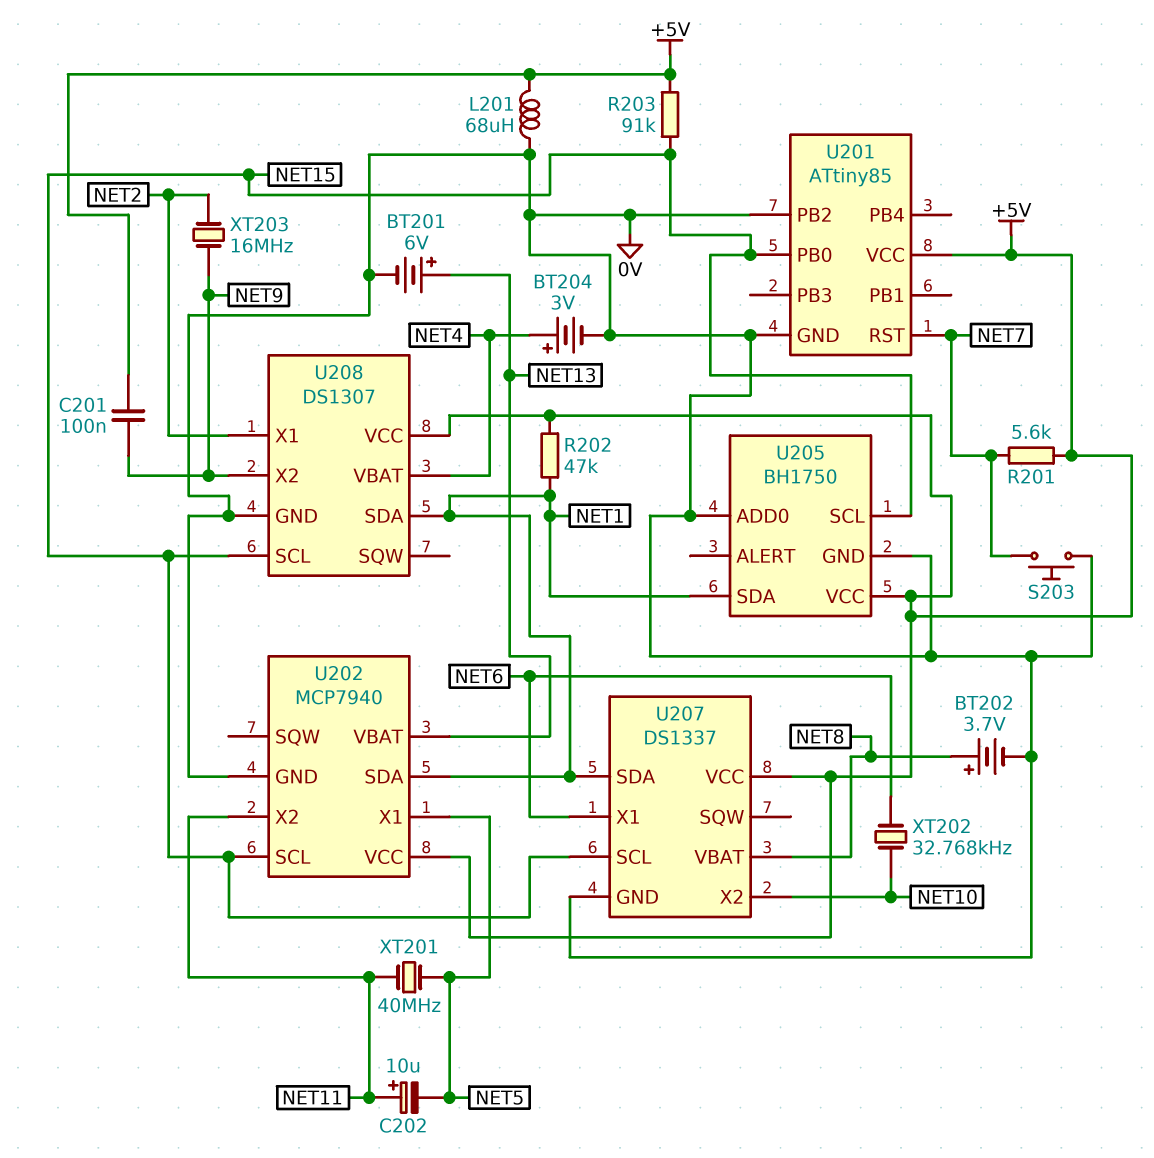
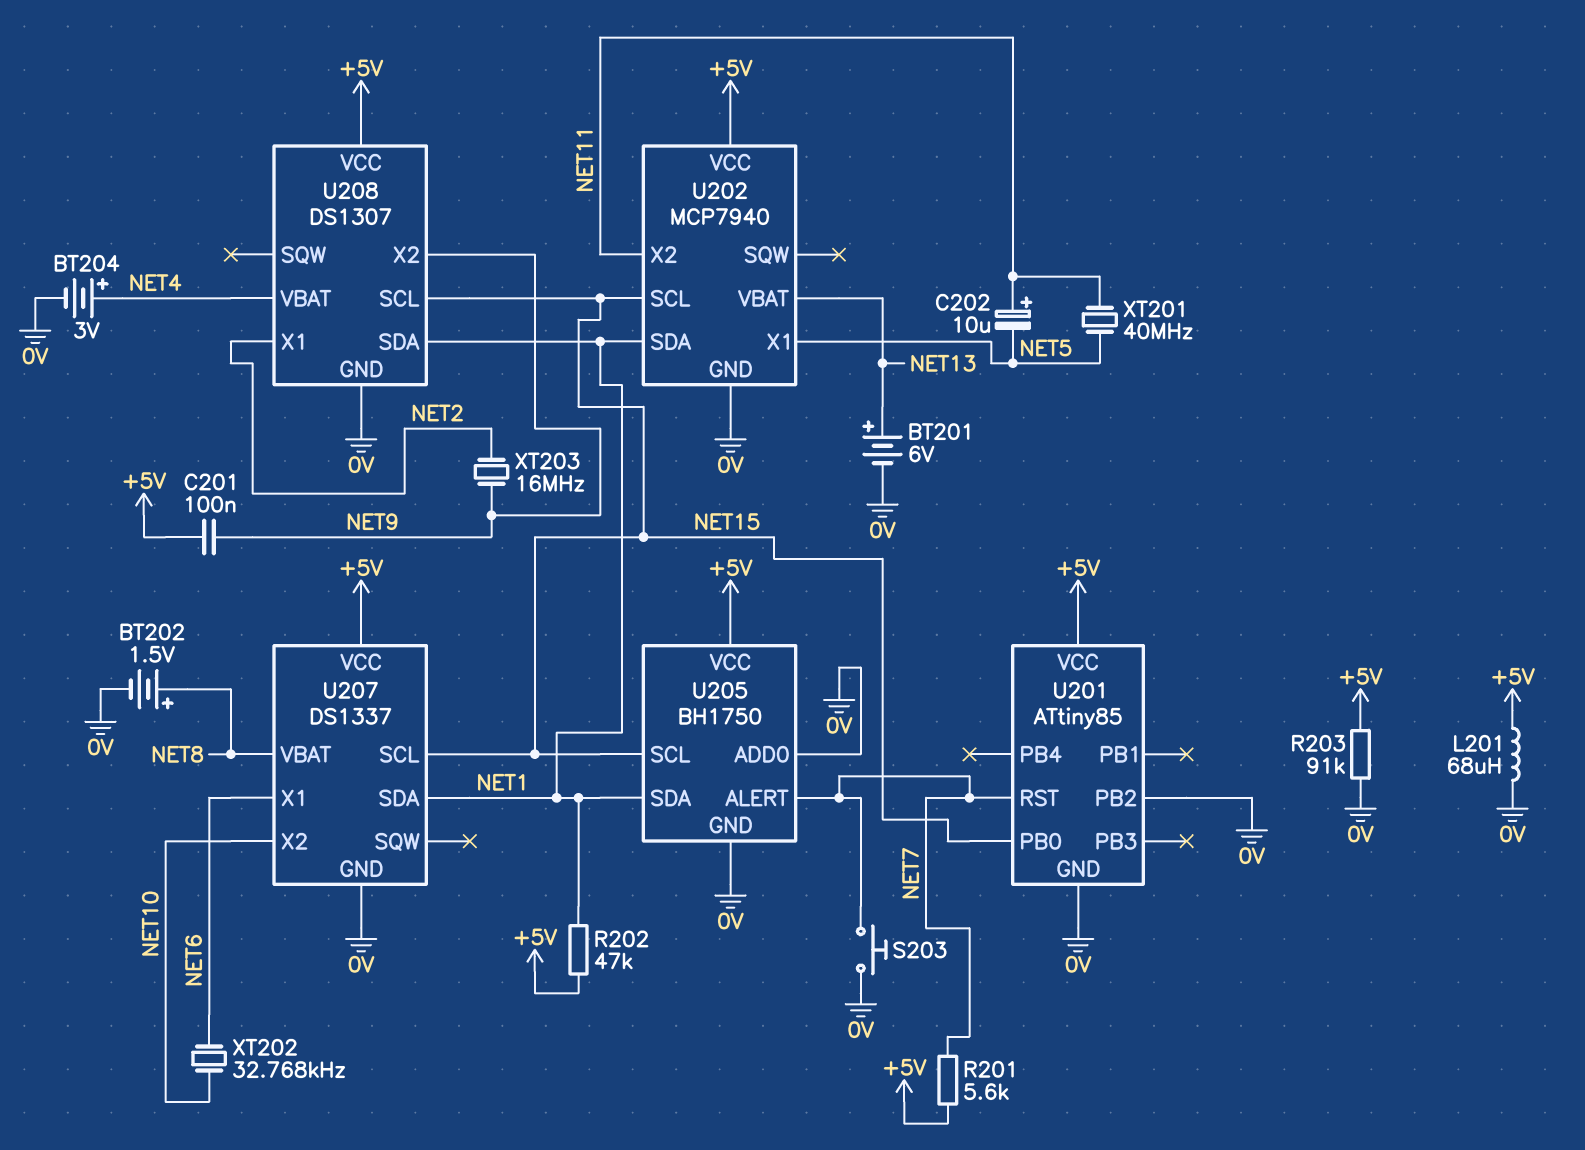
BT202: 3.7V (plus NET8, minus 0V) -> 1.5V (plus NET8, minus 0V)
R203: 91k (+5V, NET15) -> 91k (+5V, 0V)
U205 pin ALERT: none -> NET7

